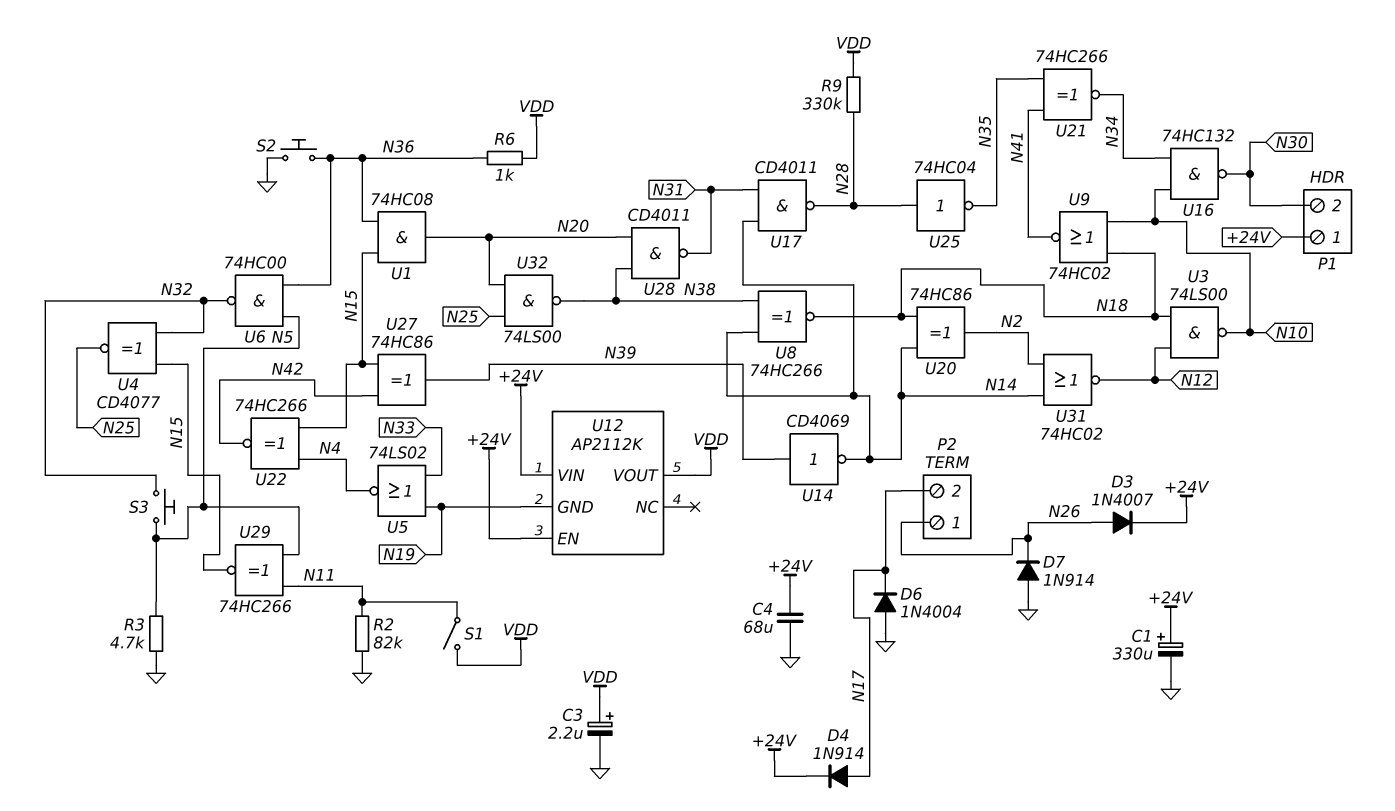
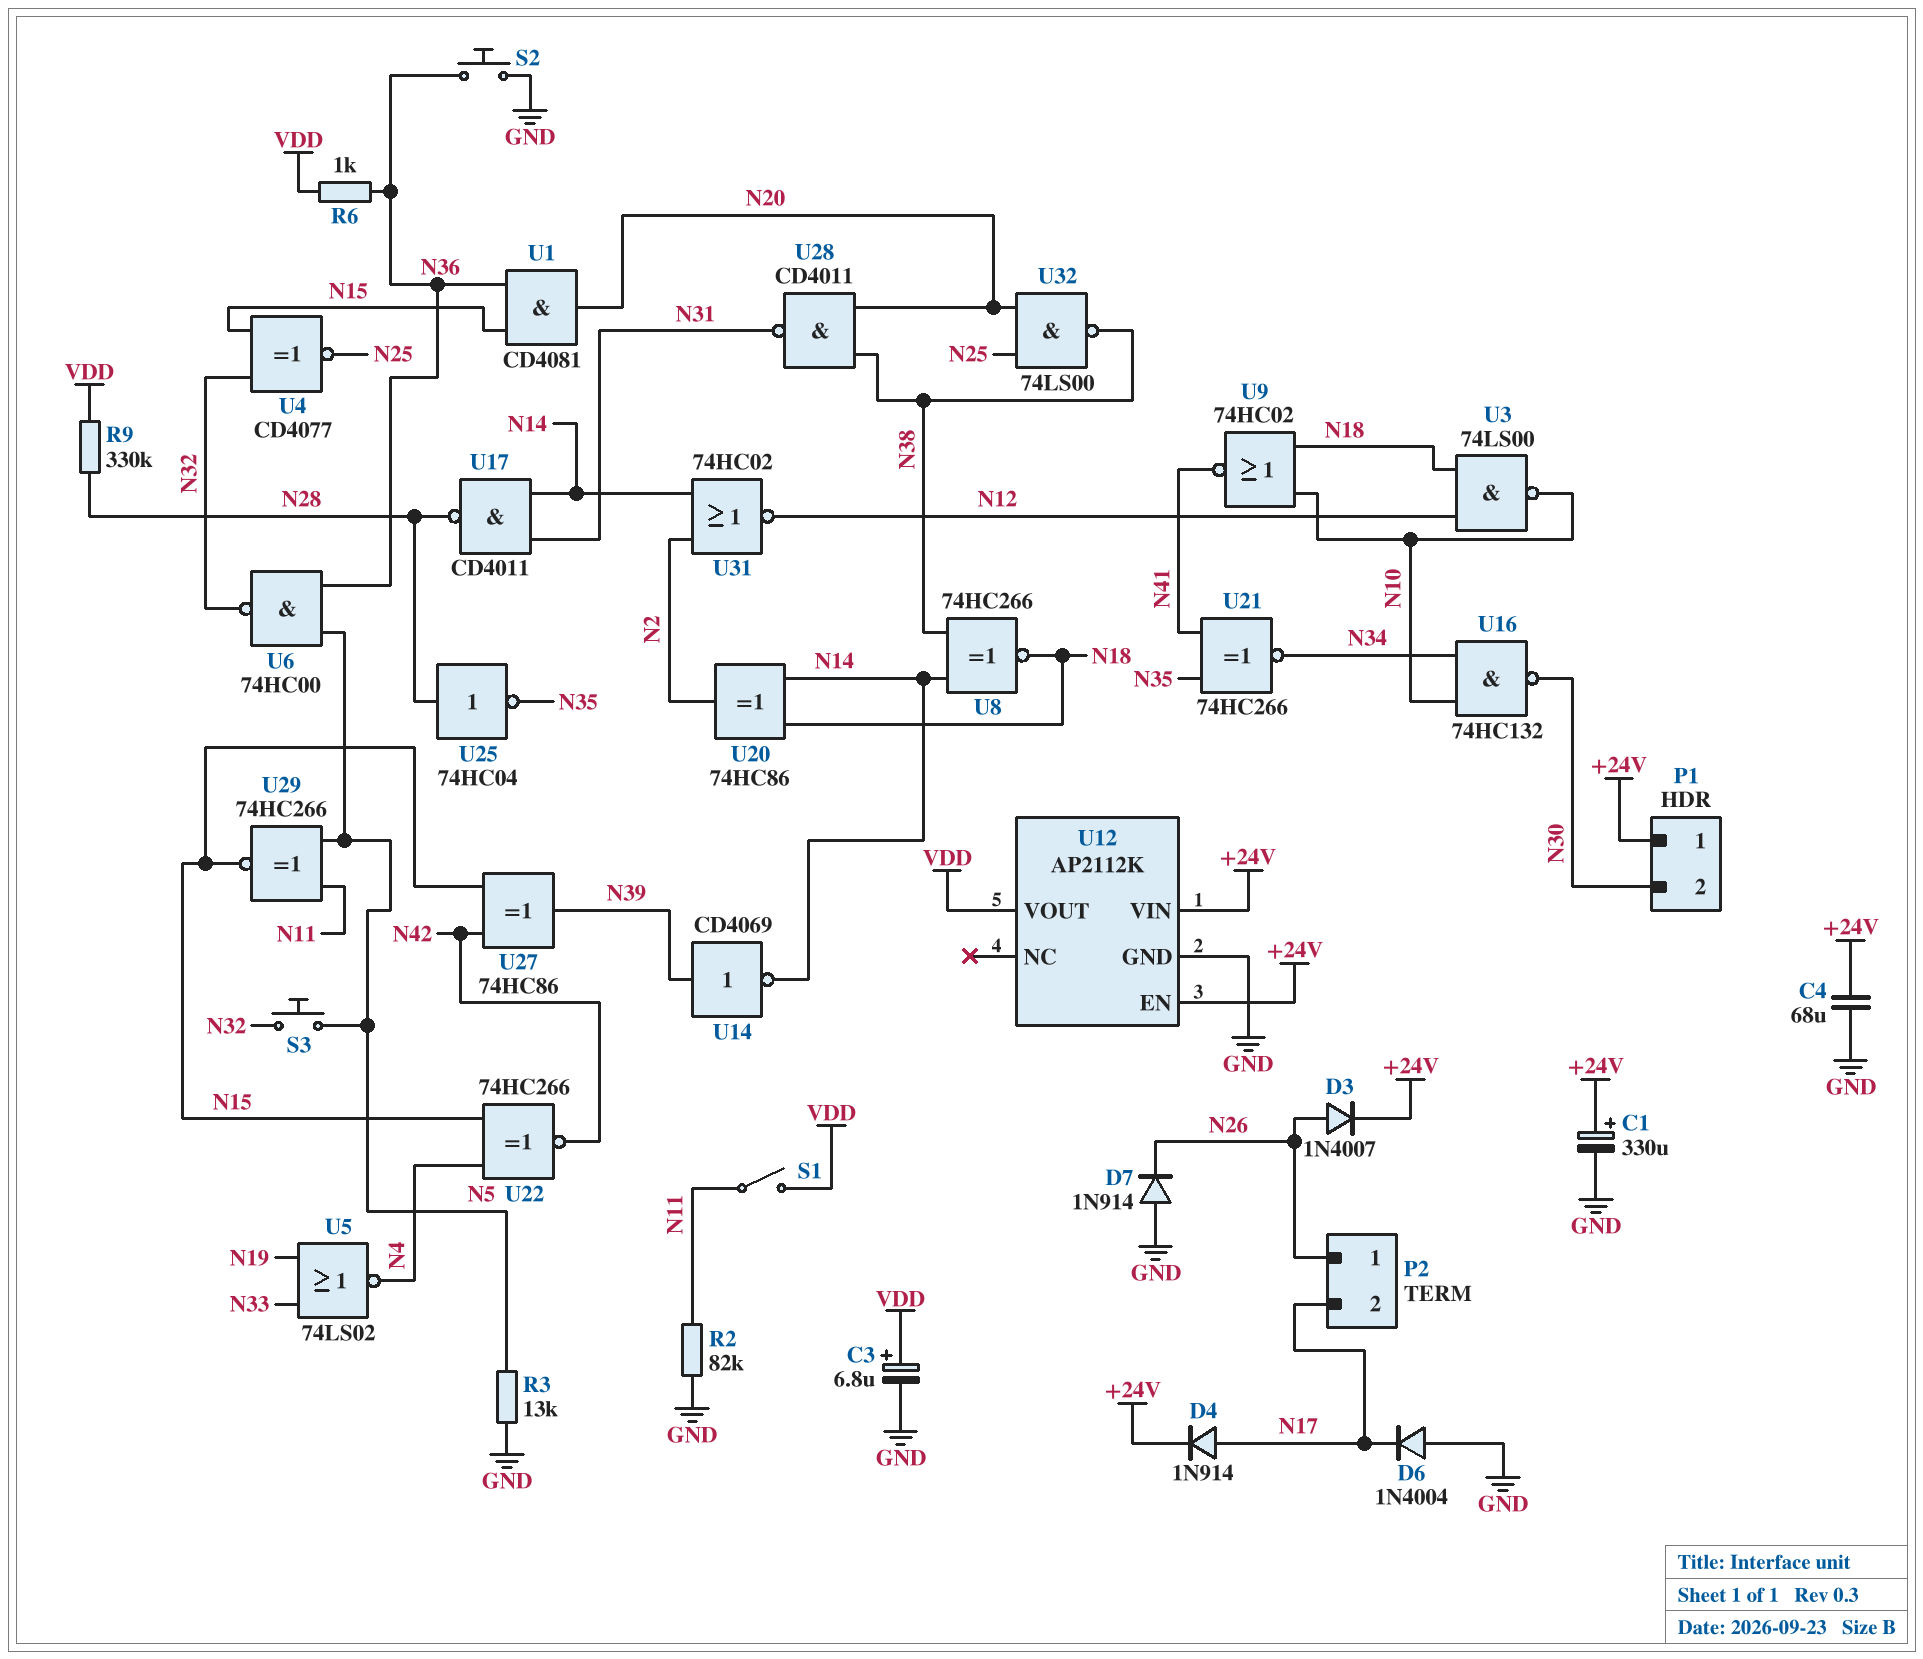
C3: 2.2uF (plus VDD, minus GND) -> 6.8uF (plus VDD, minus GND)
R3: 4.7k (GND, N5) -> 13k (GND, N5)
U1: AND 74HC08 (in N15, in N36, out N20) -> AND CD4081 (in N15, in N36, out N20)
U12 pin GND: N19 -> GND

